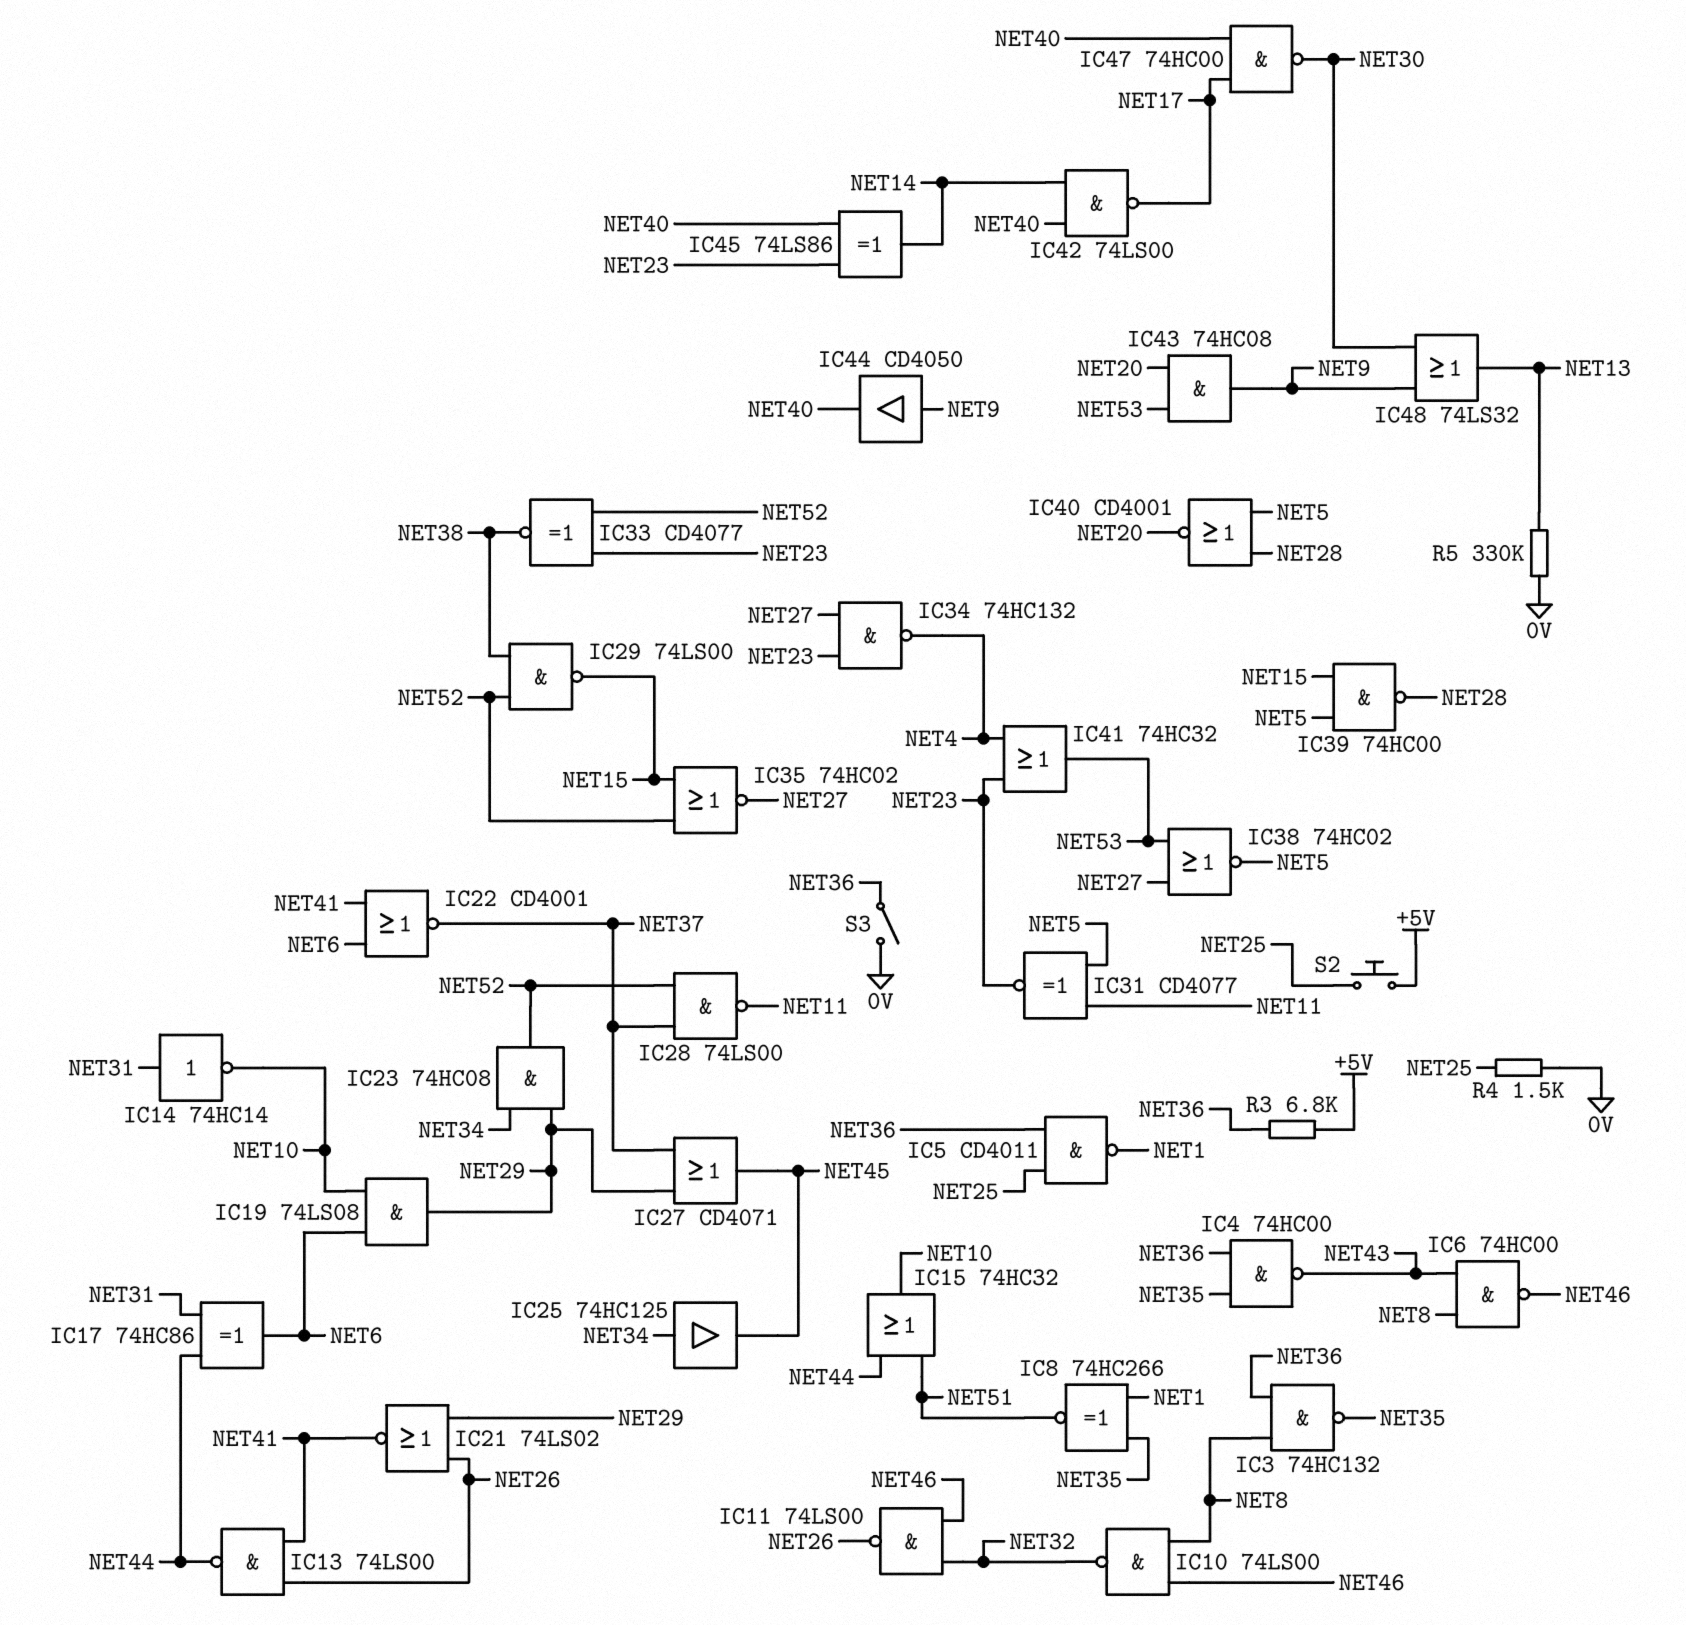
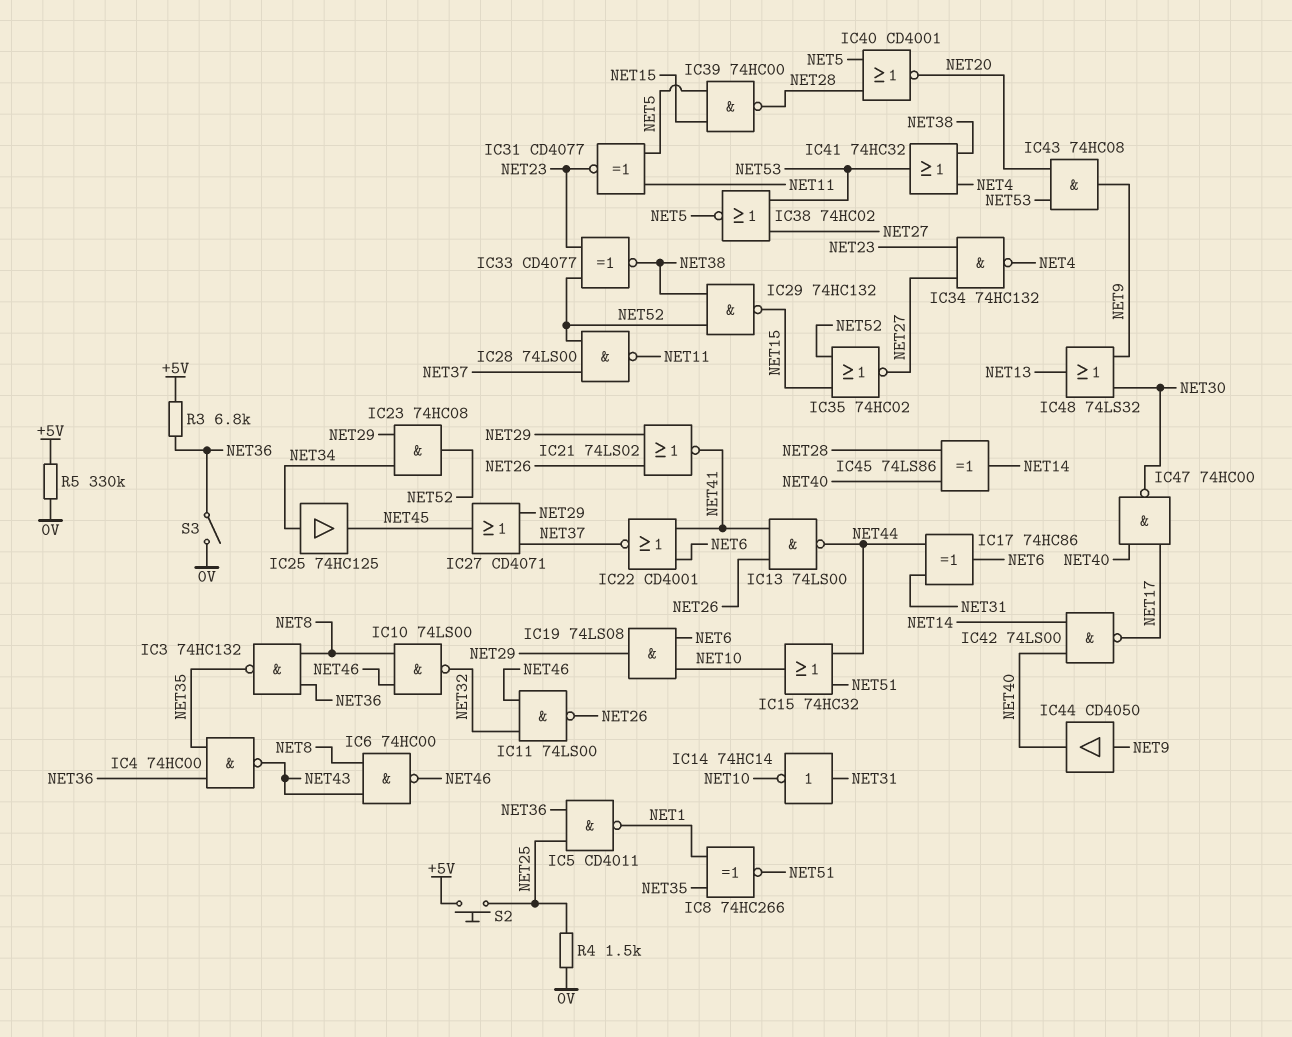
IC29: NAND 74LS00 (in NET38, in NET52, out NET15) -> NAND 74HC132 (in NET38, in NET52, out NET15)
IC41: OR 74HC32 (in NET4, in NET23, out NET53) -> OR 74HC32 (in NET4, in NET38, out NET53)
IC45: XOR 74LS86 (in NET23, in NET40, out NET14) -> XOR 74LS86 (in NET28, in NET40, out NET14)
R5: 330k (0V, NET13) -> 330k (+5V, 0V)

